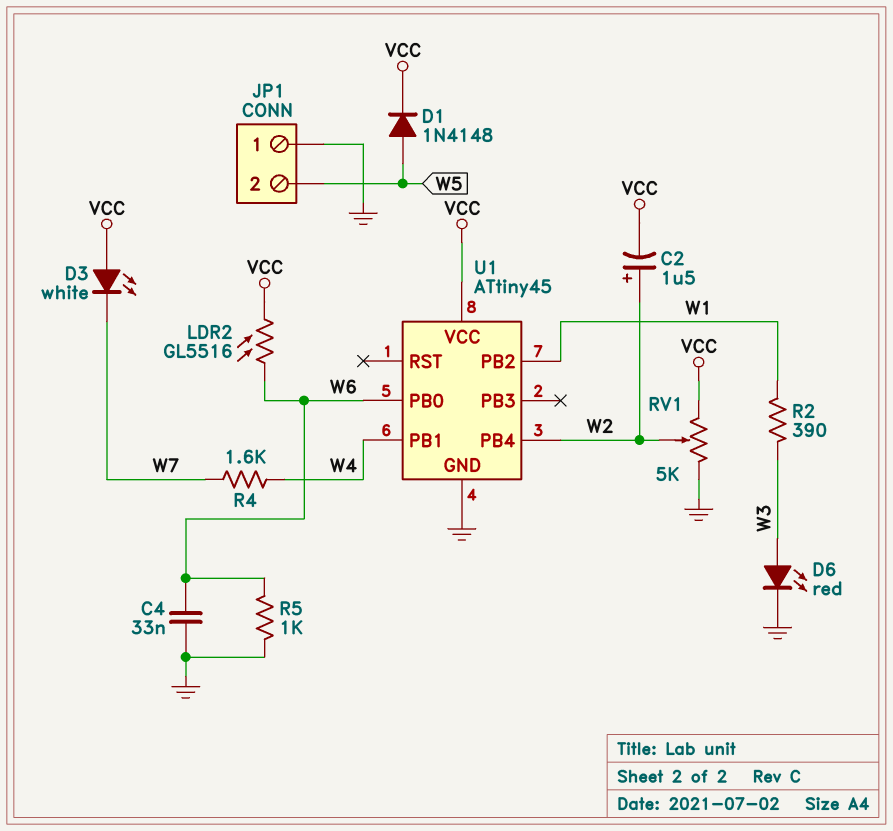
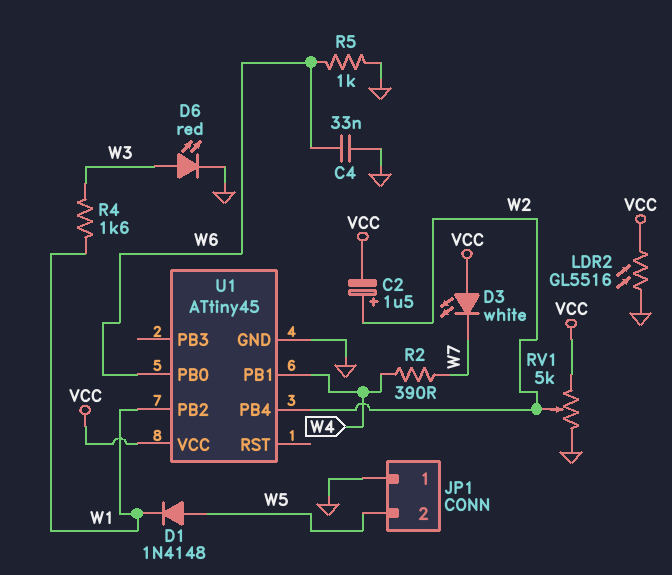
D1: diode 1N4148 (A W5, K VCC) -> diode 1N4148 (A W5, K W1)
LDR2: GL5516 (VCC, W6) -> GL5516 (GND, VCC)
R2: 390 (W1, W3) -> 390 (W4, W7)
R4: 1.6k (W4, W7) -> 1.6k (W1, W3)

